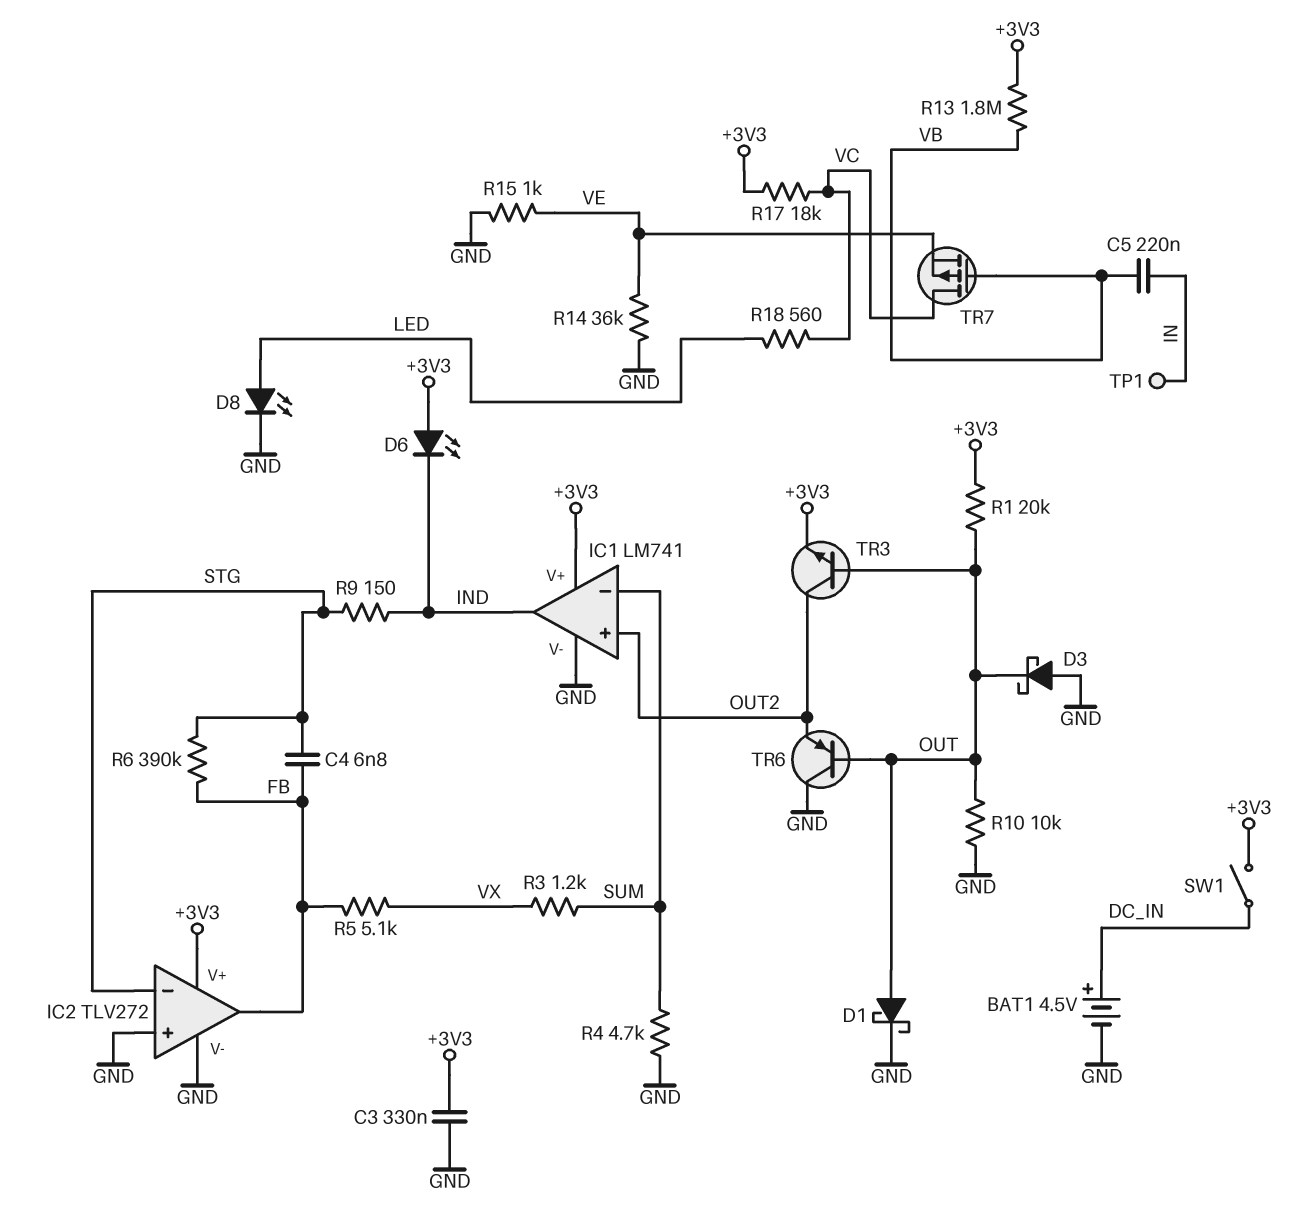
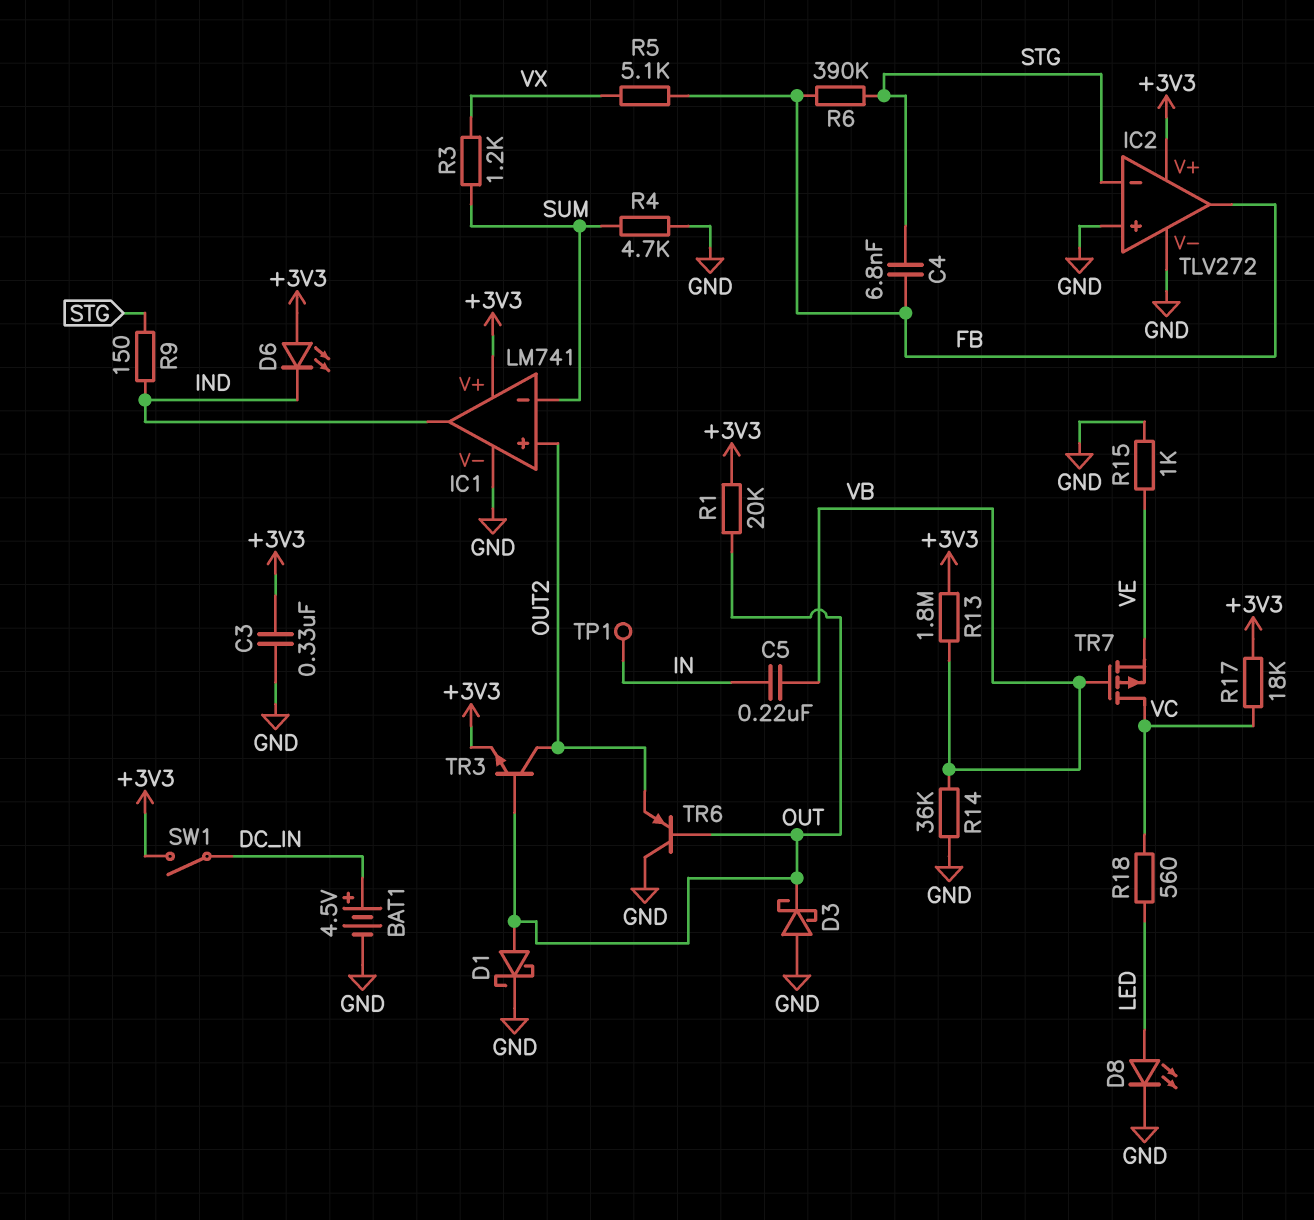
R10: 10k (GND, OUT) -> none
R14: 36k (GND, VE) -> 36k (GND, VB)

